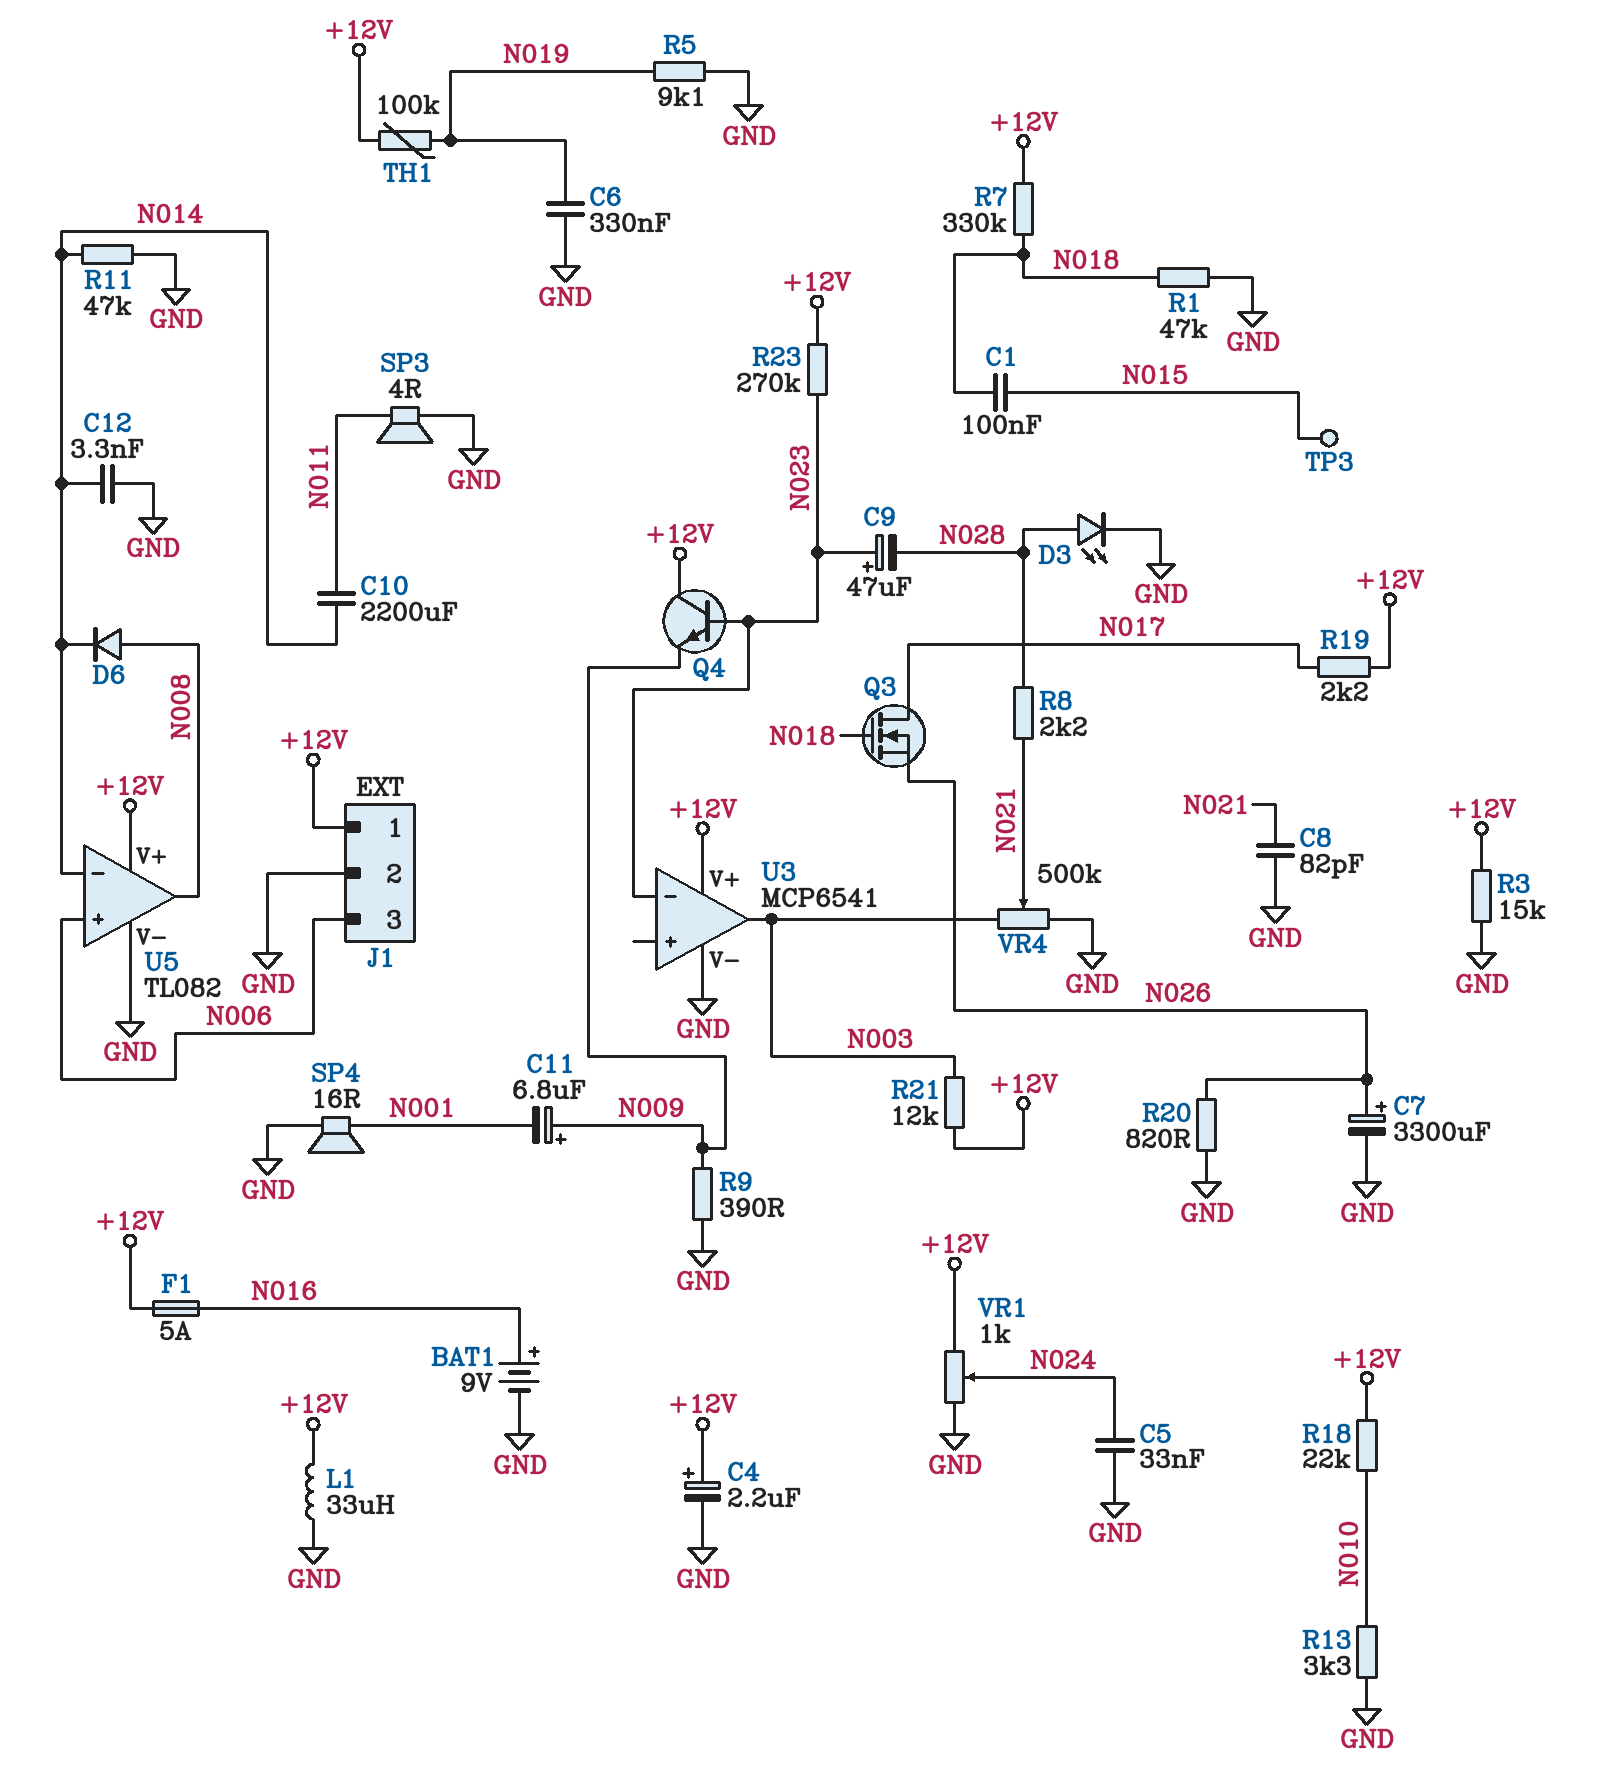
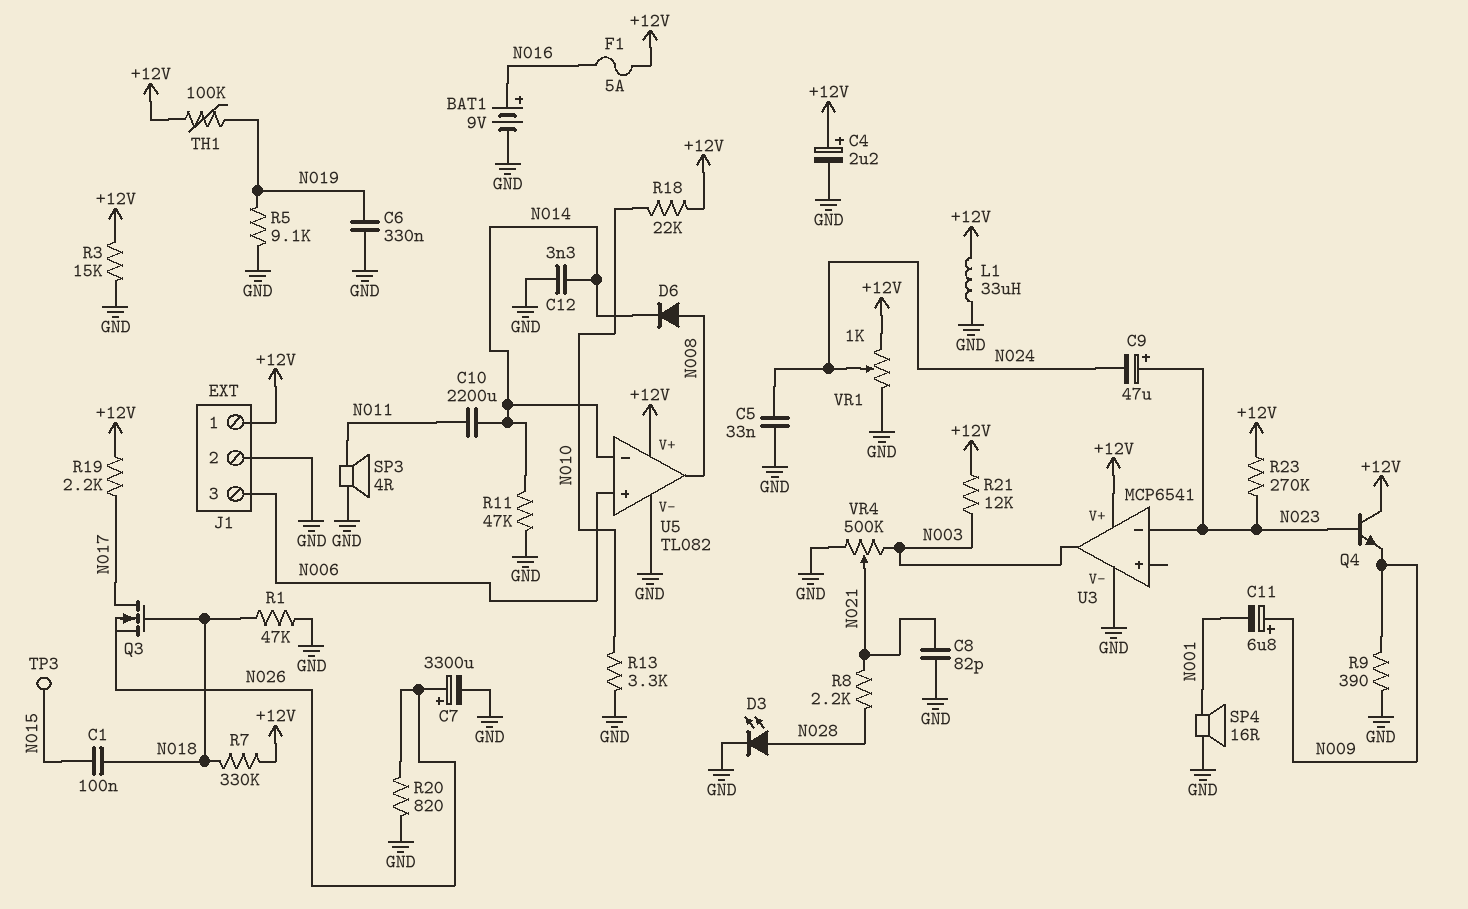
C9: 47uF (plus N023, minus N028) -> 47uF (plus N023, minus N024)

